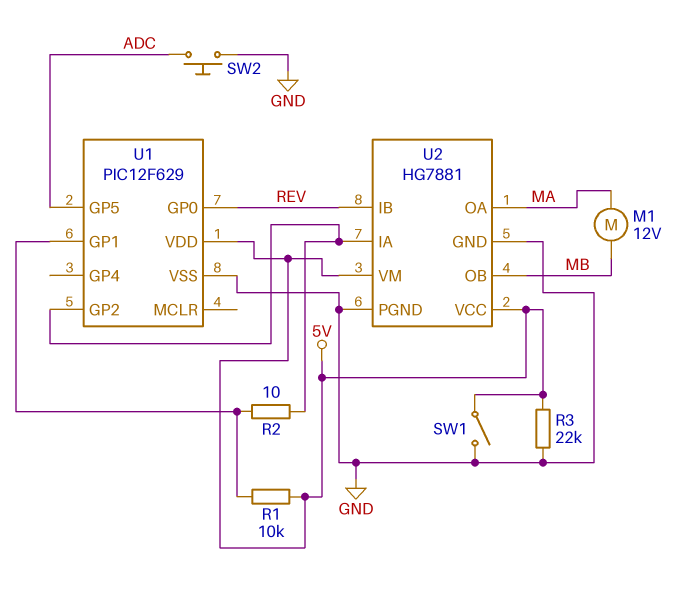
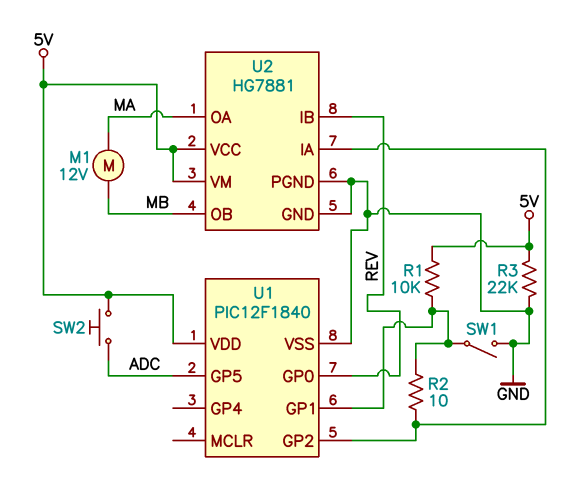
SW1: switch (5V, GND) -> switch (GND, U1/GP1)
SW2: button (ADC, GND) -> button (5V, ADC)
U1: PIC12F629 -> PIC12F1840

